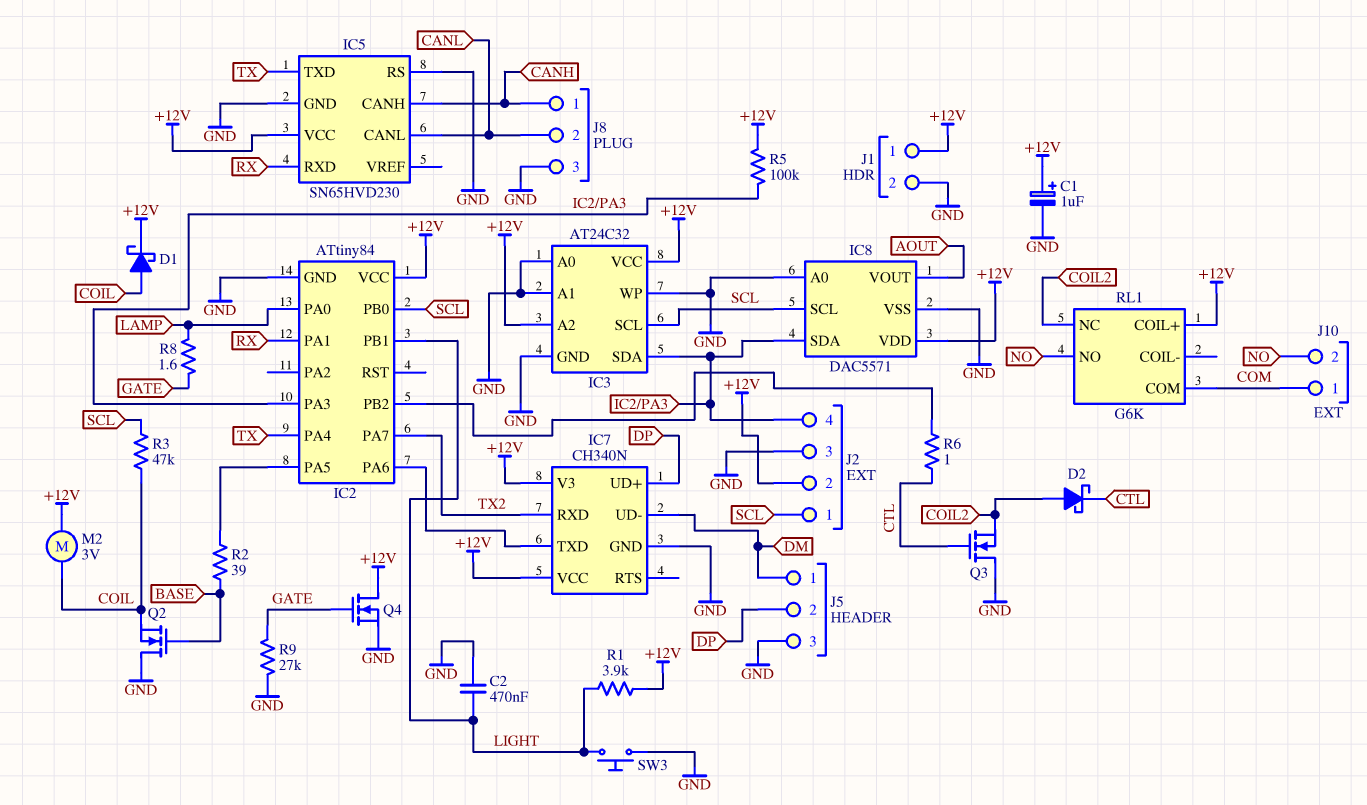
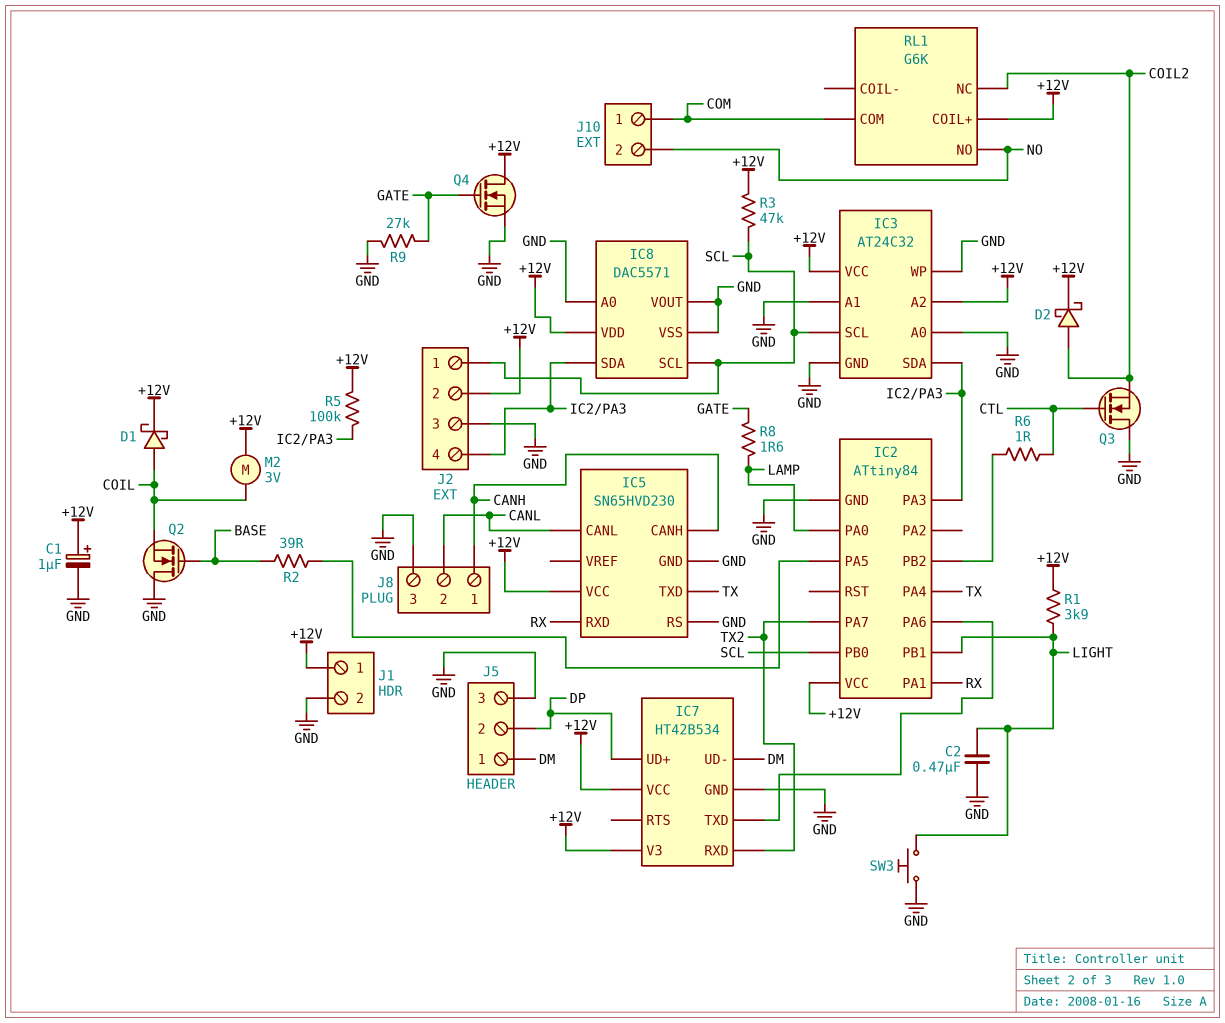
D2: schottky (A COIL2, K CTL) -> schottky (A COIL2, K +12V)
IC7: CH340N -> HT42B534
IC8 pin VOUT: AOUT -> GND
R3: 47k (COIL, SCL) -> 47k (+12V, SCL)

